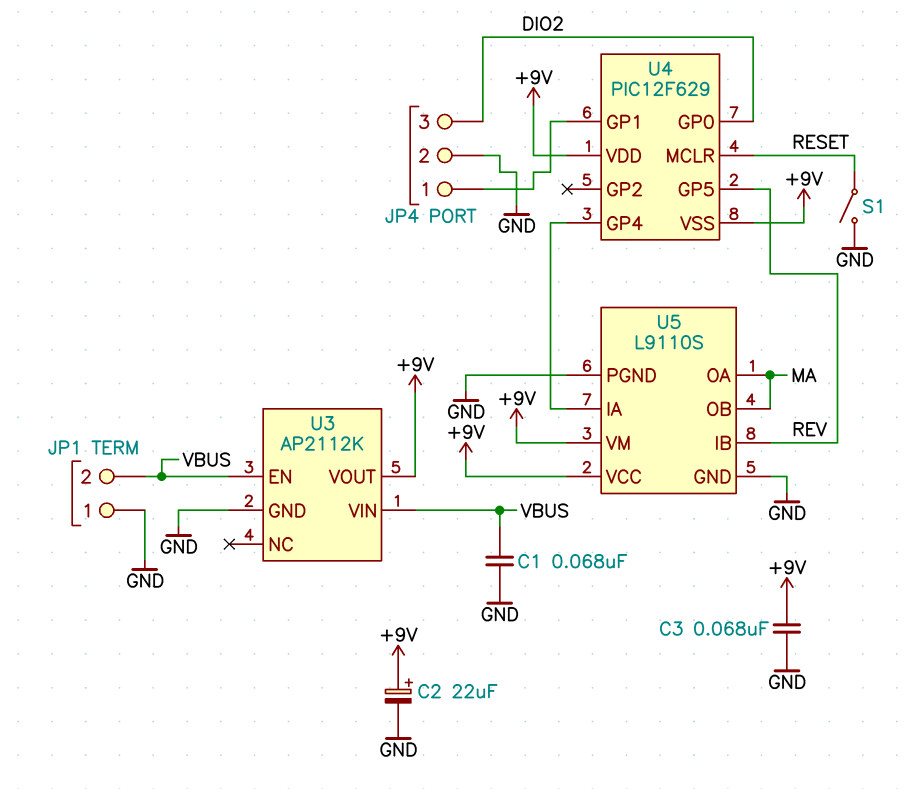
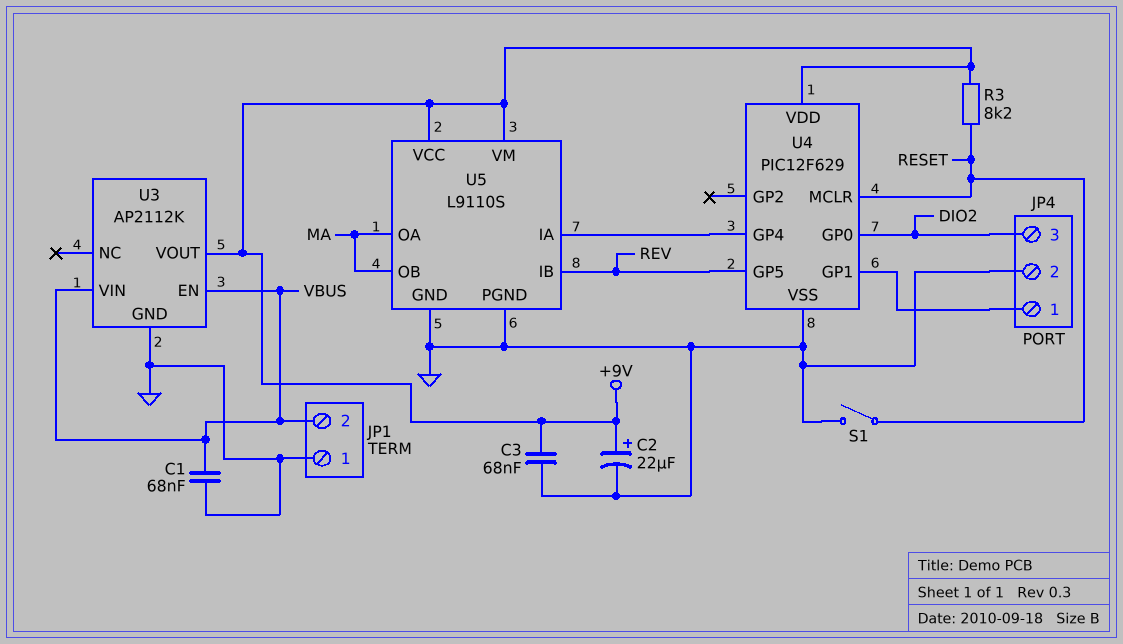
R3: none -> 8.2k (+9V, RESET)
U4 pin VSS: +9V -> GND

